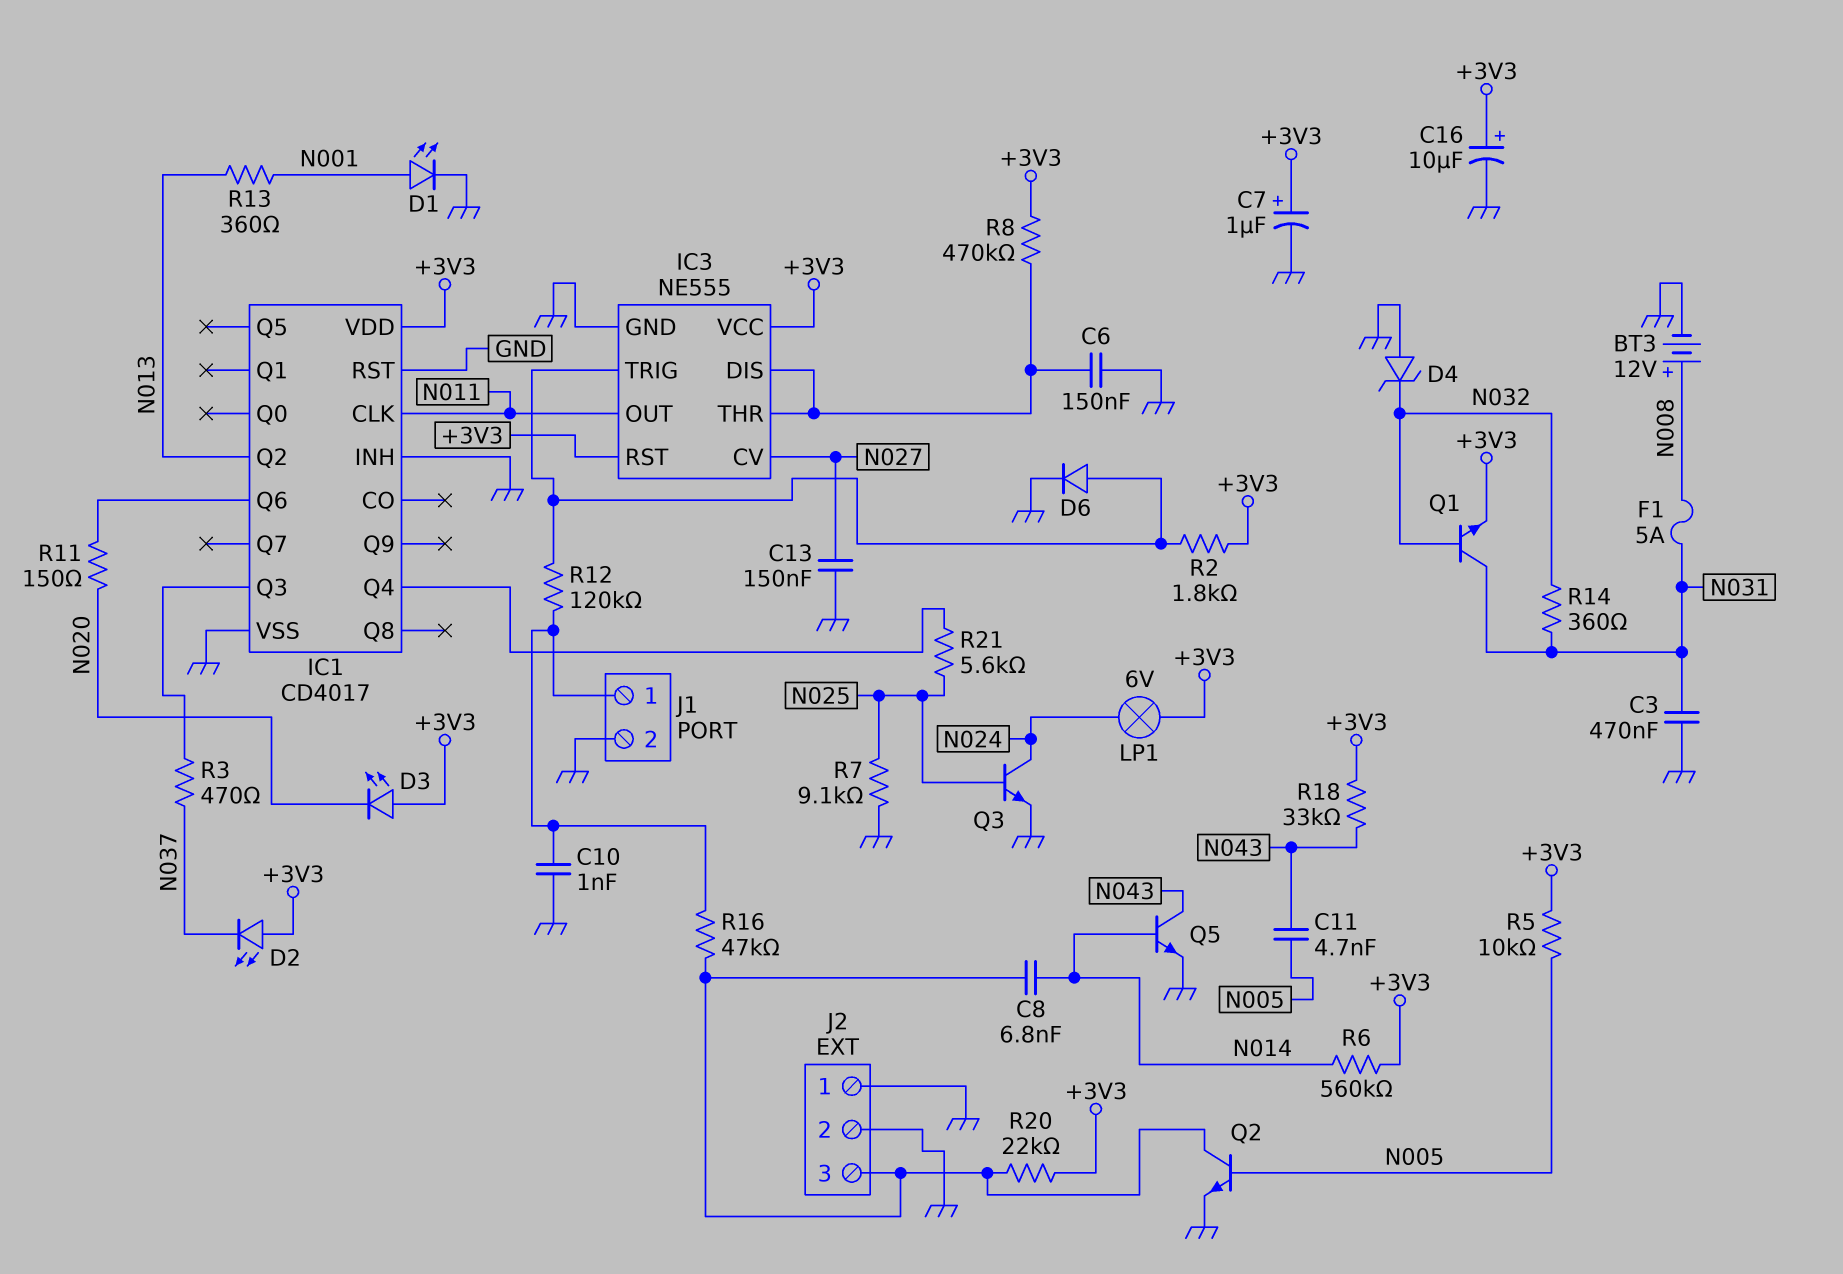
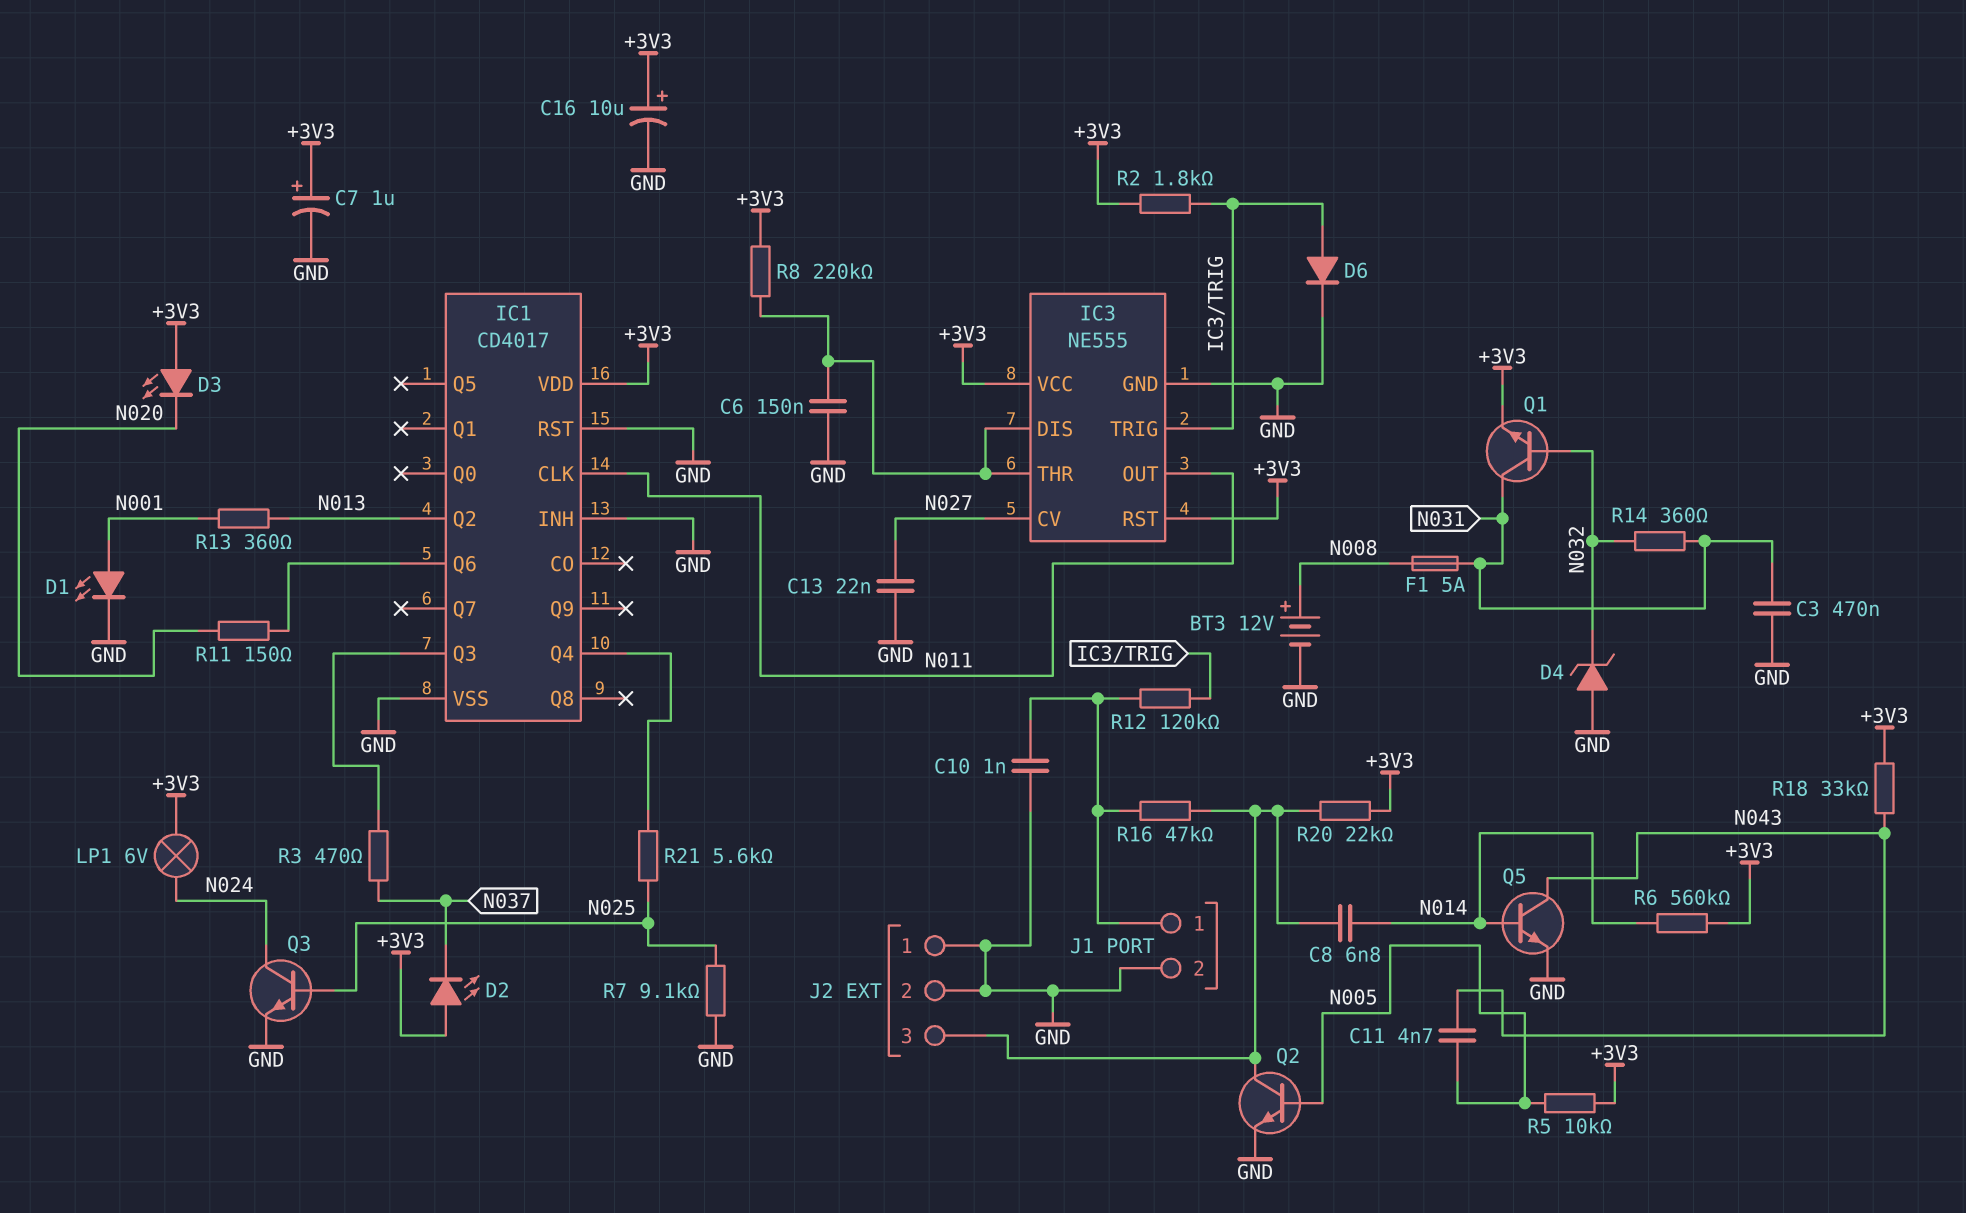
C13: 150nF (GND, N027) -> 22nF (GND, N027)
R8: 470k (+3V3, IC3/DIS) -> 220k (+3V3, IC3/DIS)

